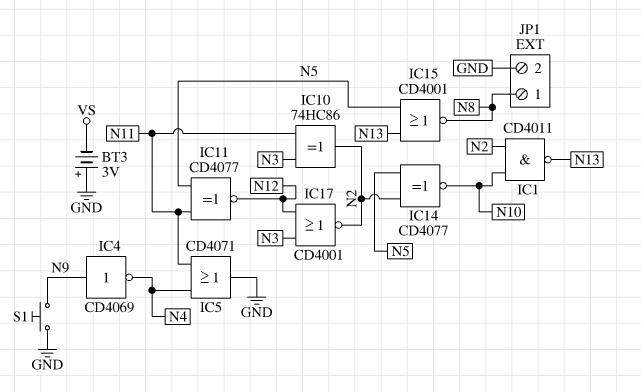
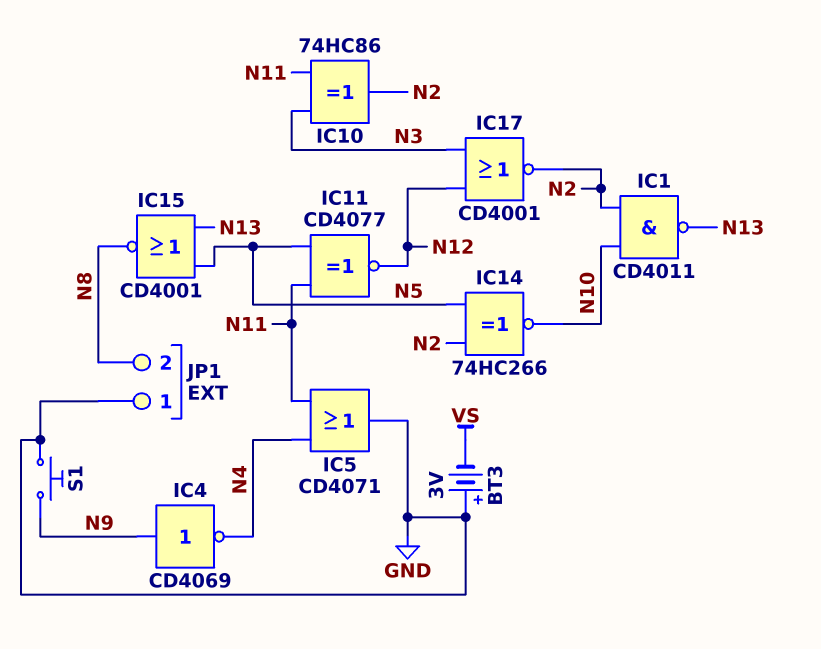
IC14: XNOR CD4077 (in N2, in N5, out N10) -> XNOR 74HC266 (in N2, in N5, out N10)
JP1 pin 1: N8 -> GND
JP1 pin 2: GND -> N8

